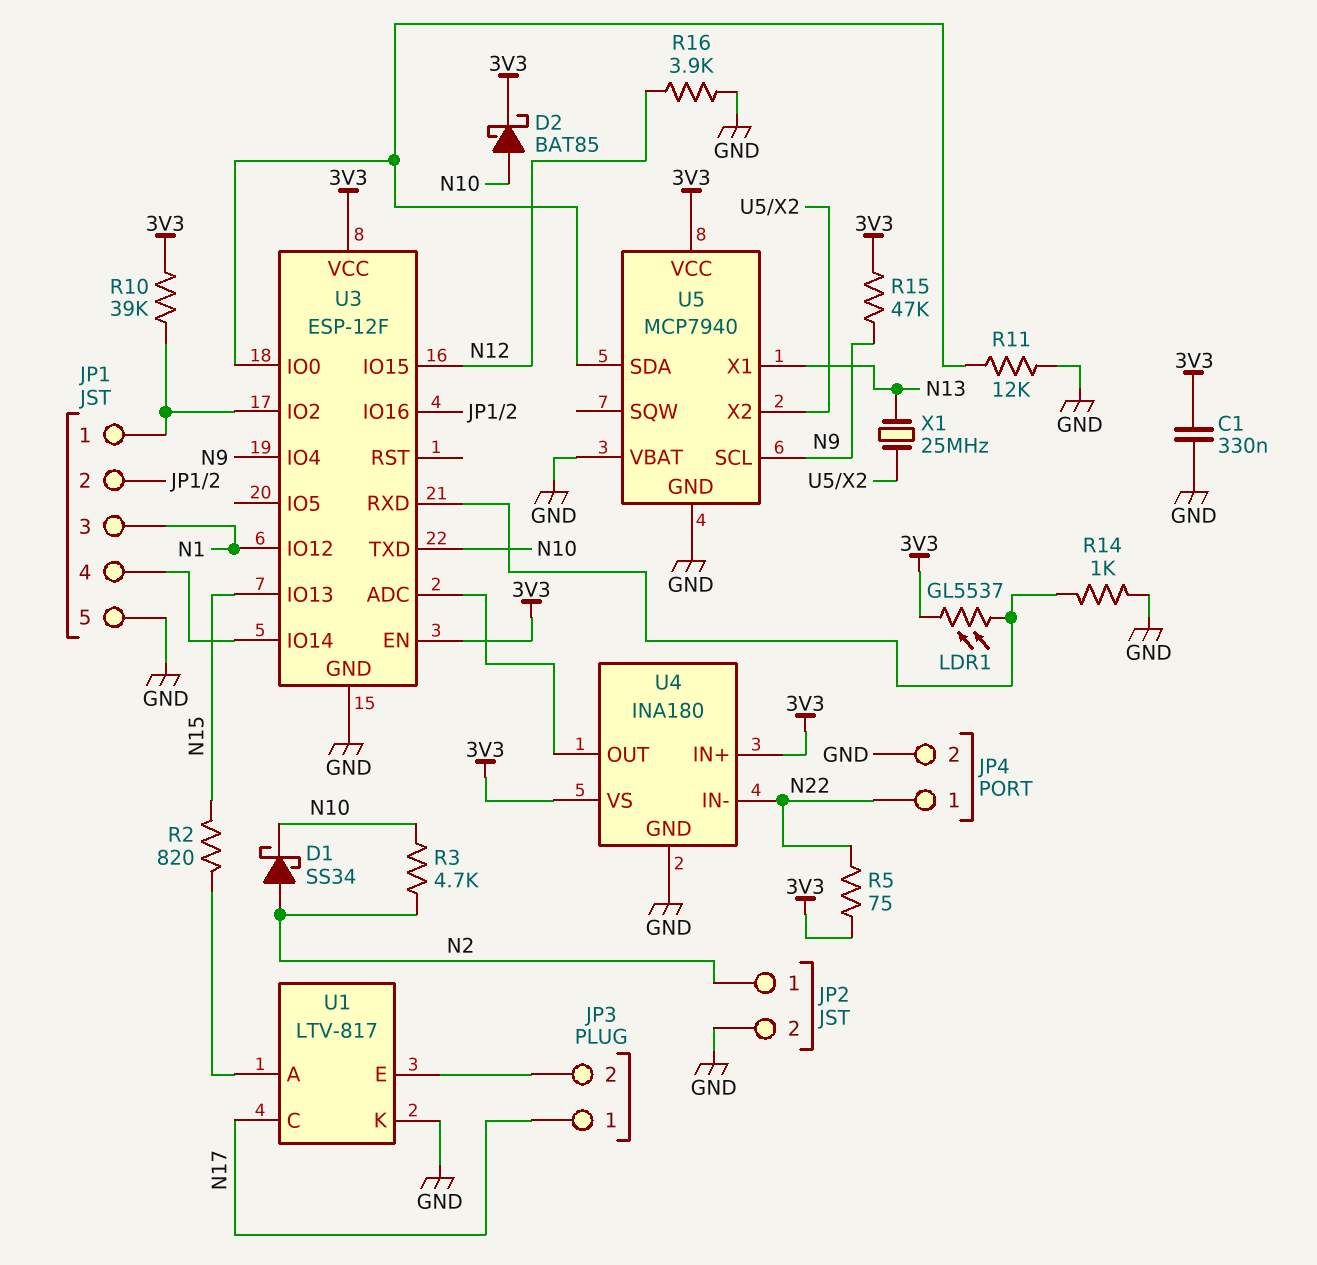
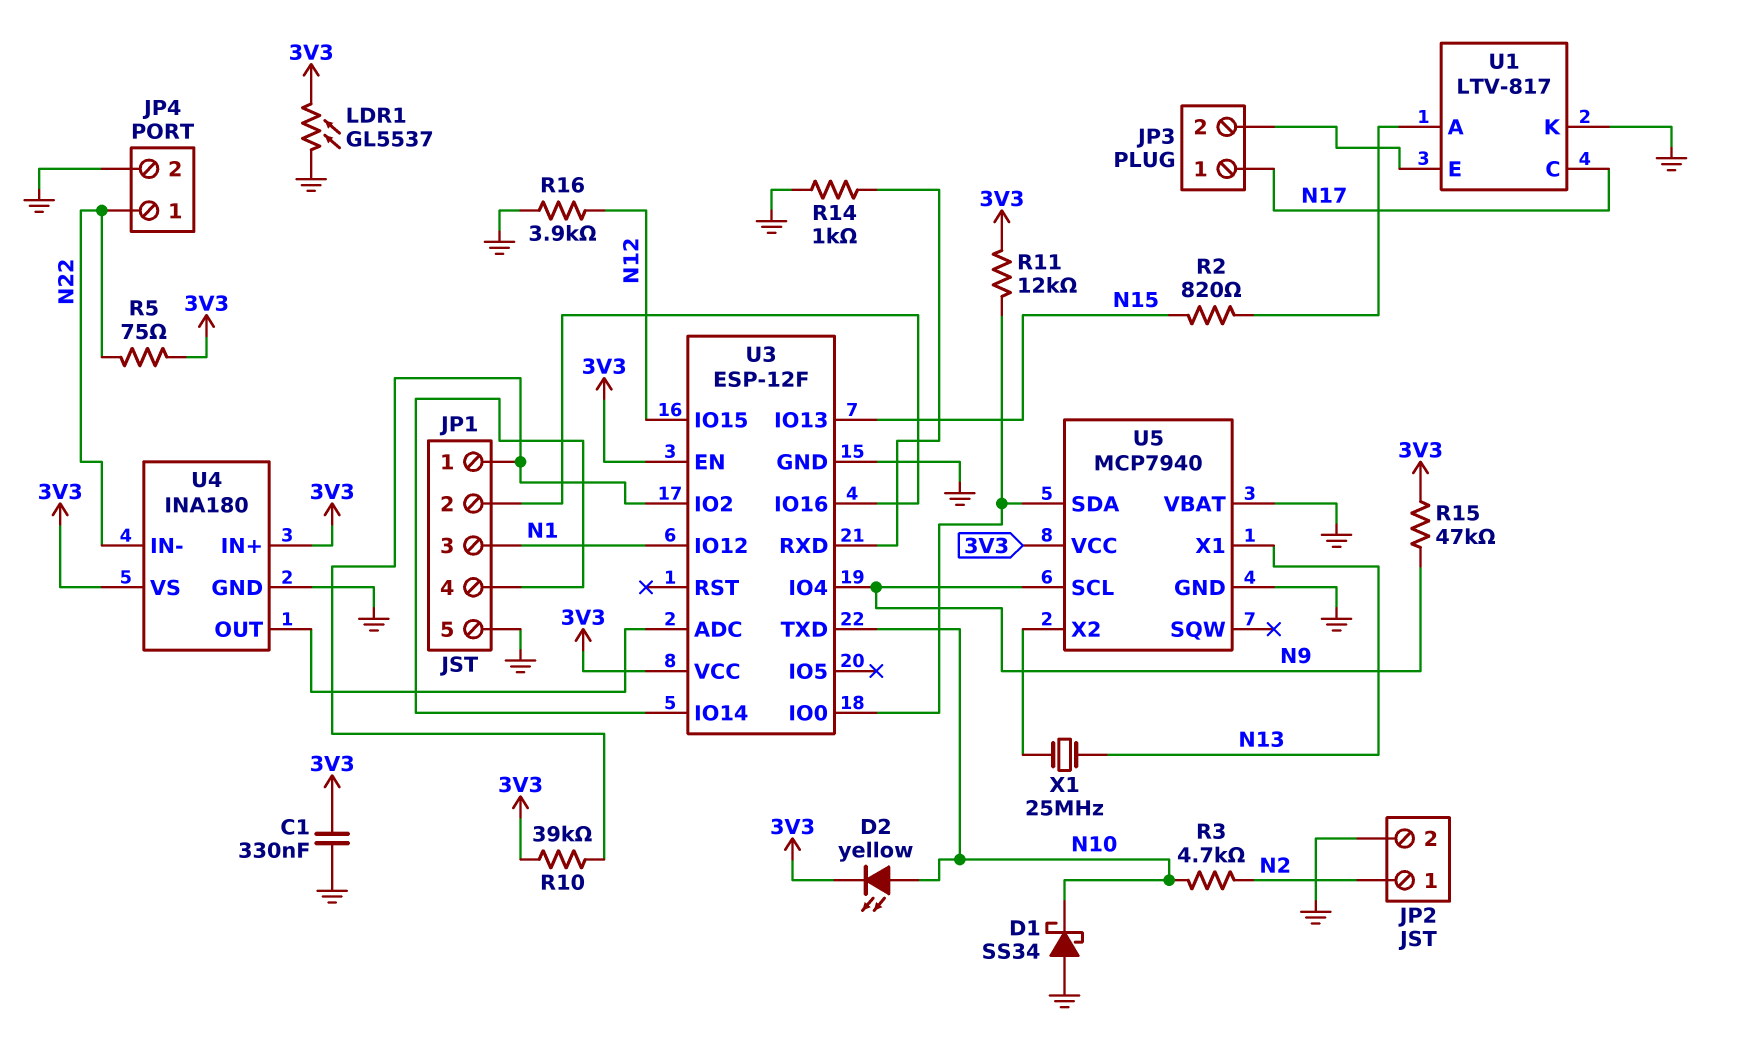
D1: schottky SS34 (A N2, K N10) -> schottky SS34 (A GND, K N10)
D2: schottky BAT85 (A N10, K 3V3) -> LED yellow (A N10, K 3V3)
LDR1: GL5537 (3V3, U3/RXD) -> GL5537 (3V3, GND)
R11: 12k (GND, U3/IO0) -> 12k (3V3, U3/IO0)

